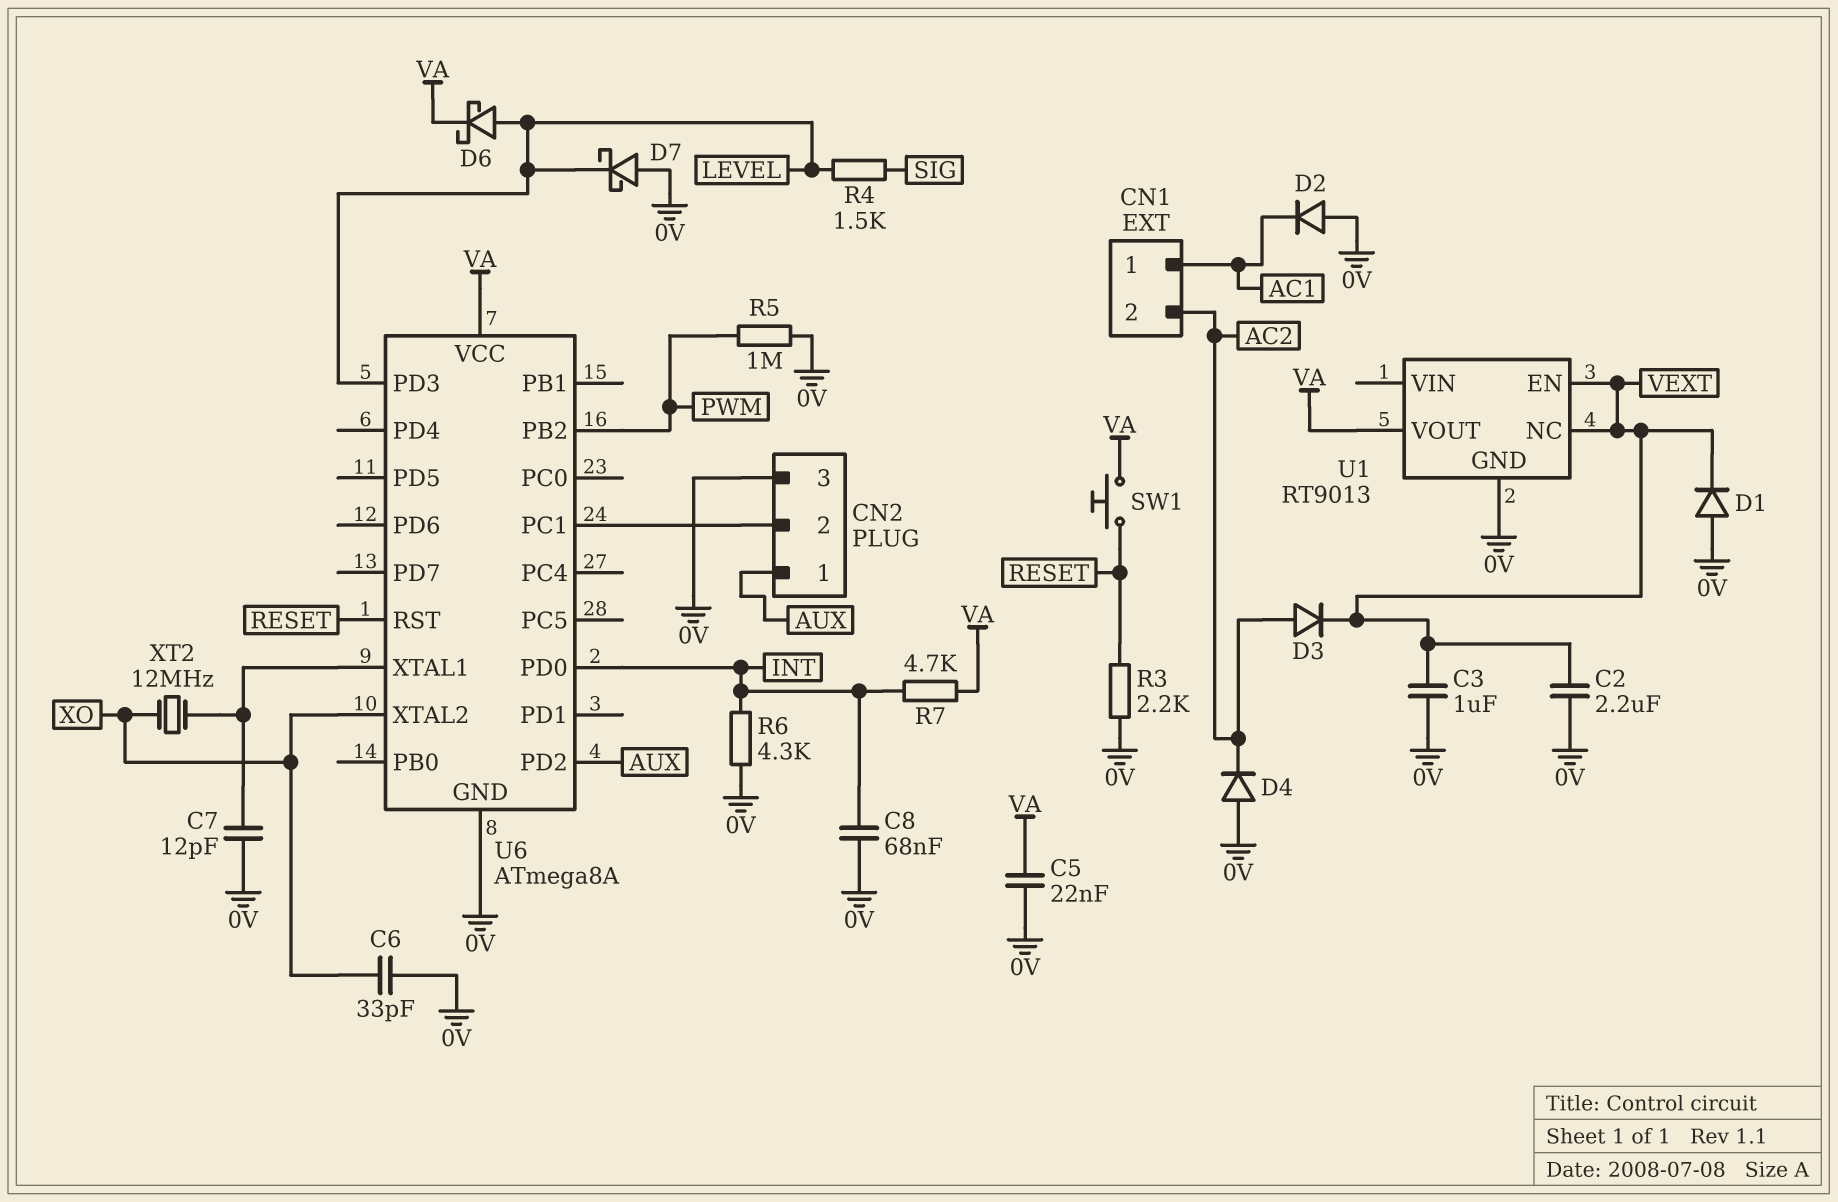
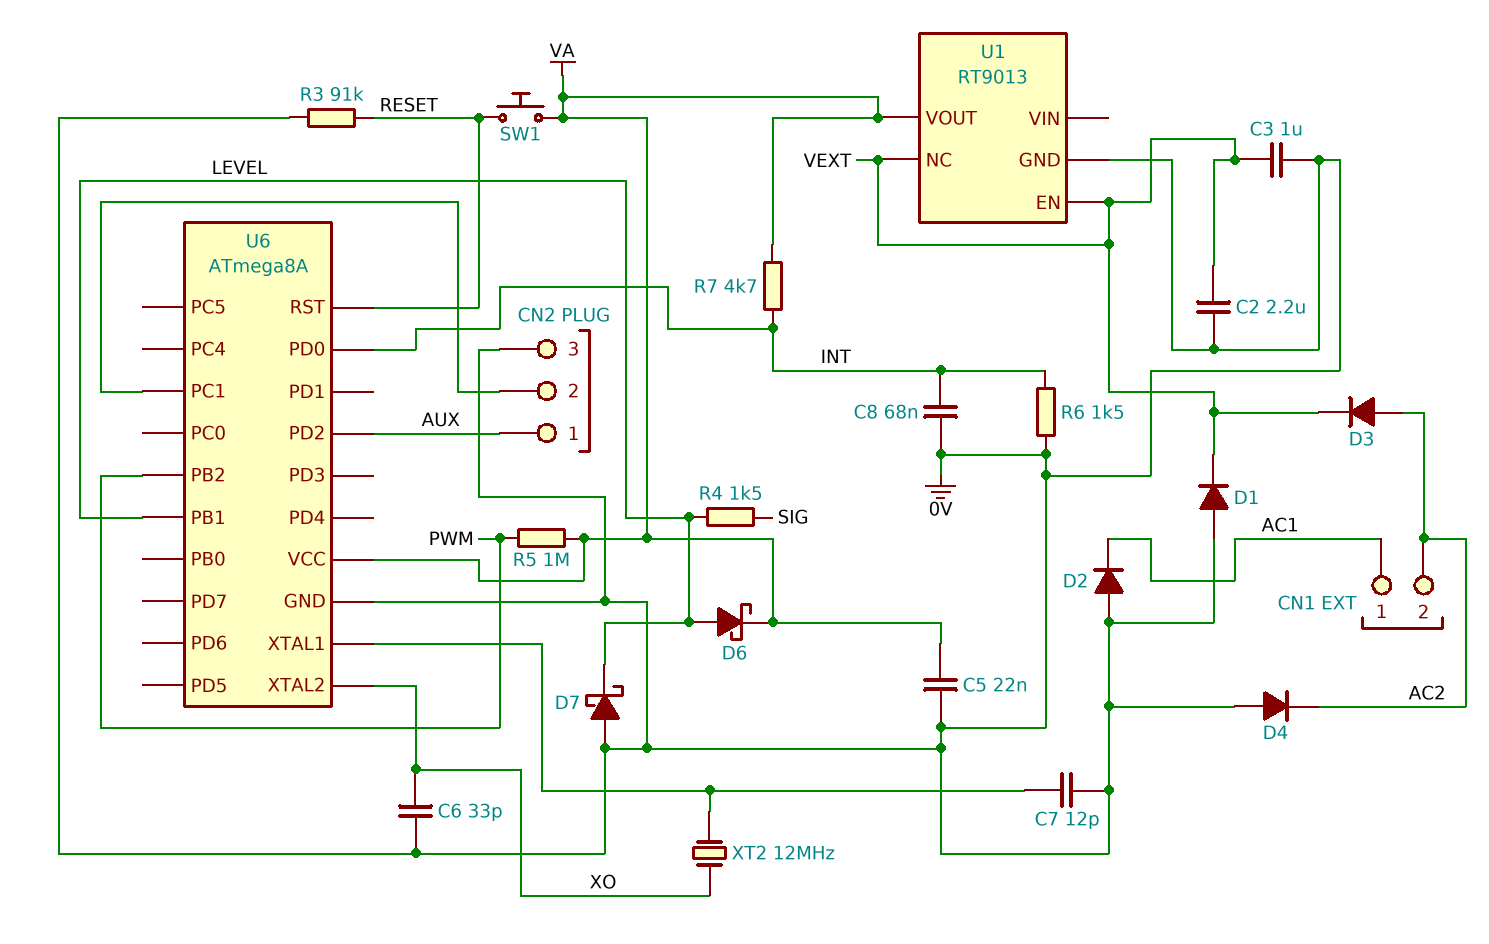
R3: 2.2k (0V, RESET) -> 91k (0V, RESET)
R5: 1M (0V, PWM) -> 1M (PWM, VA)
R6: 4.3k (0V, INT) -> 1.5k (0V, INT)
U6 pin PB1: none -> LEVEL
U6 pin PD3: LEVEL -> none

